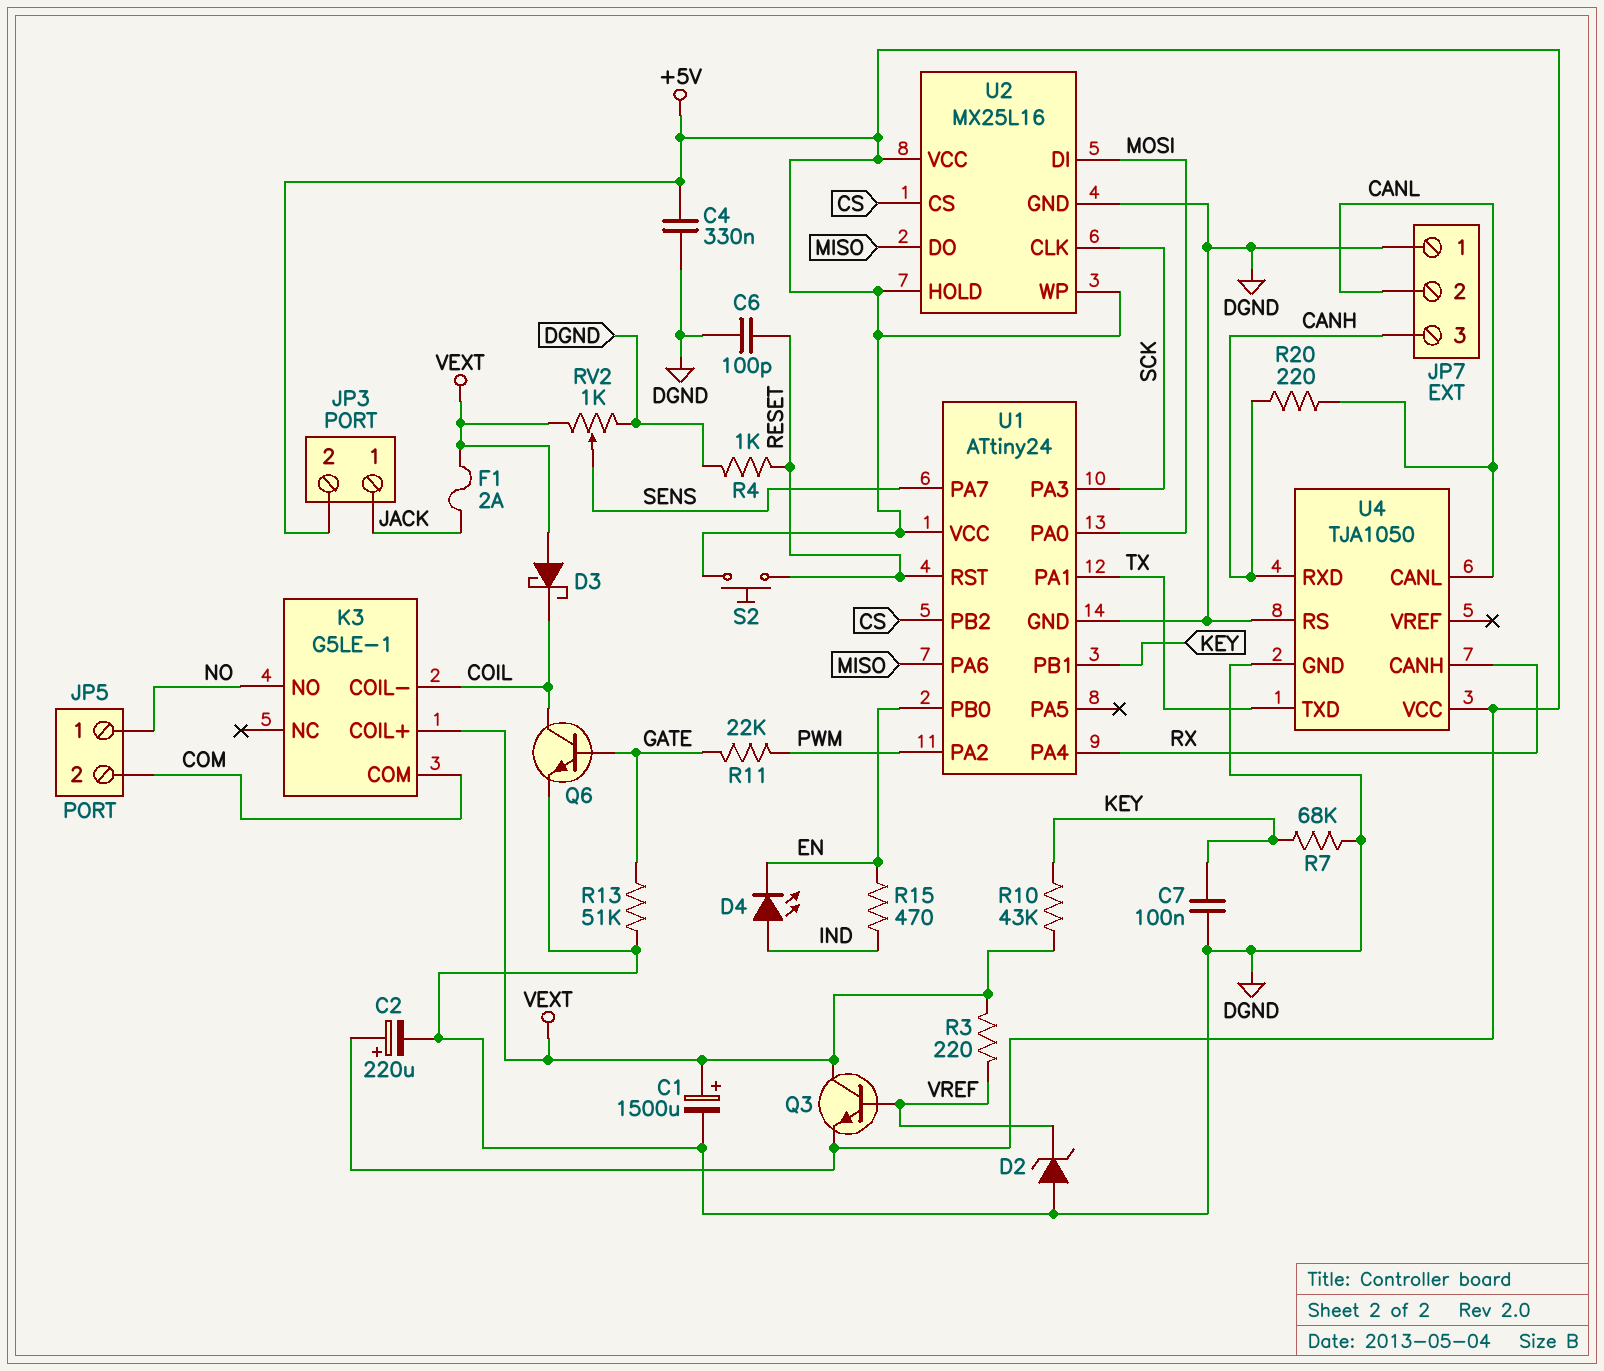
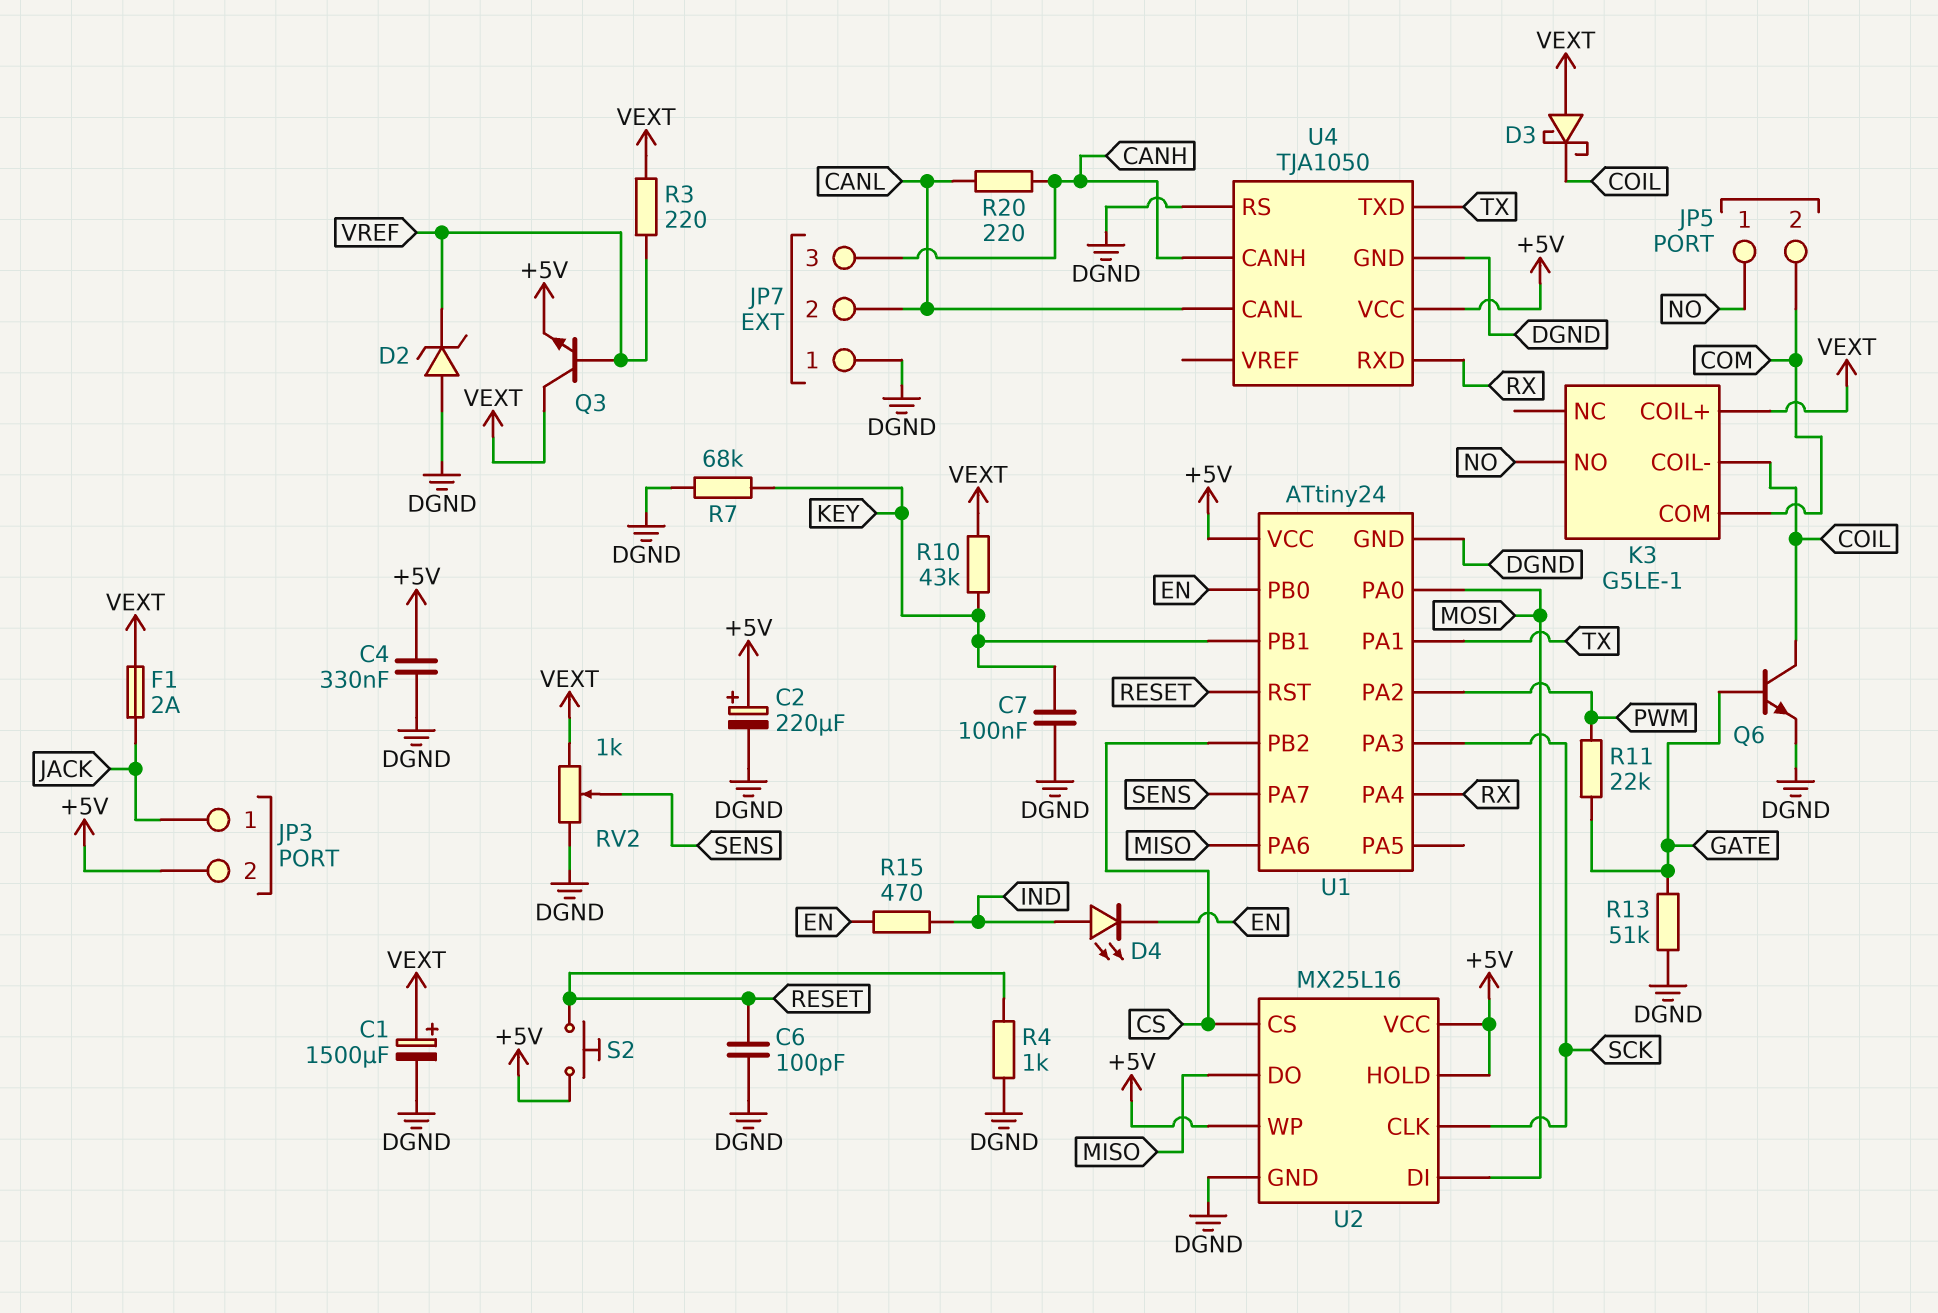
U4 pin CANH: RX -> CANH
U4 pin RXD: CANH -> RX

